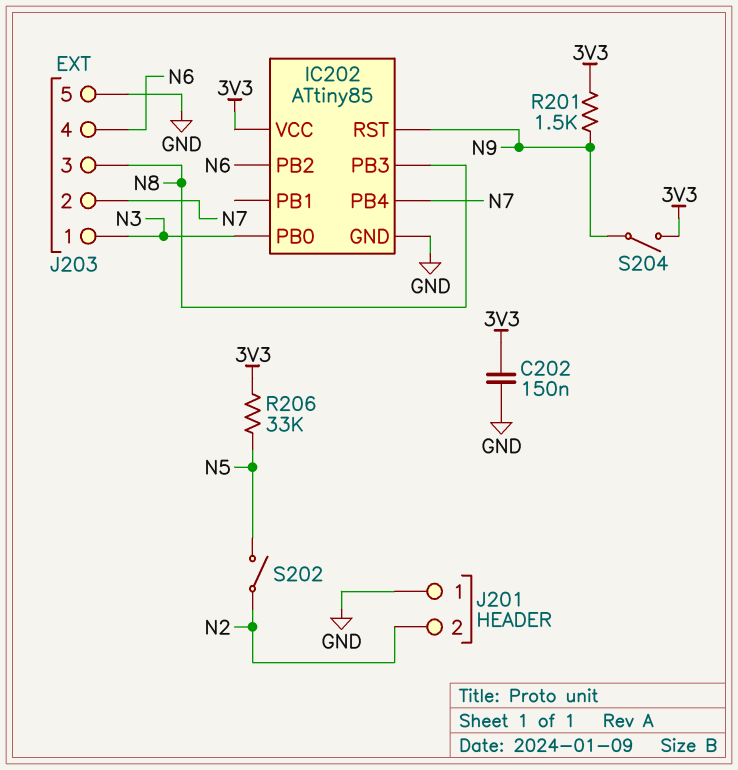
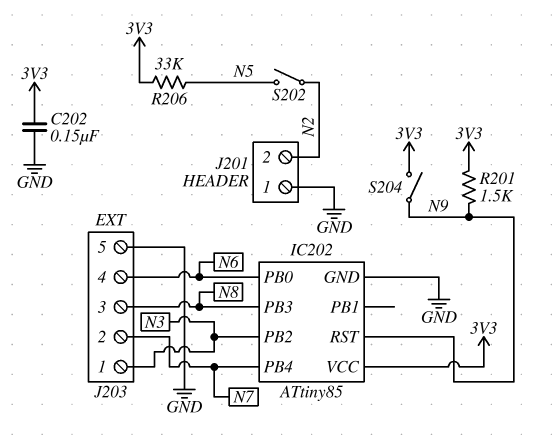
IC202 pin PB0: N3 -> N6
IC202 pin PB2: N6 -> N3

